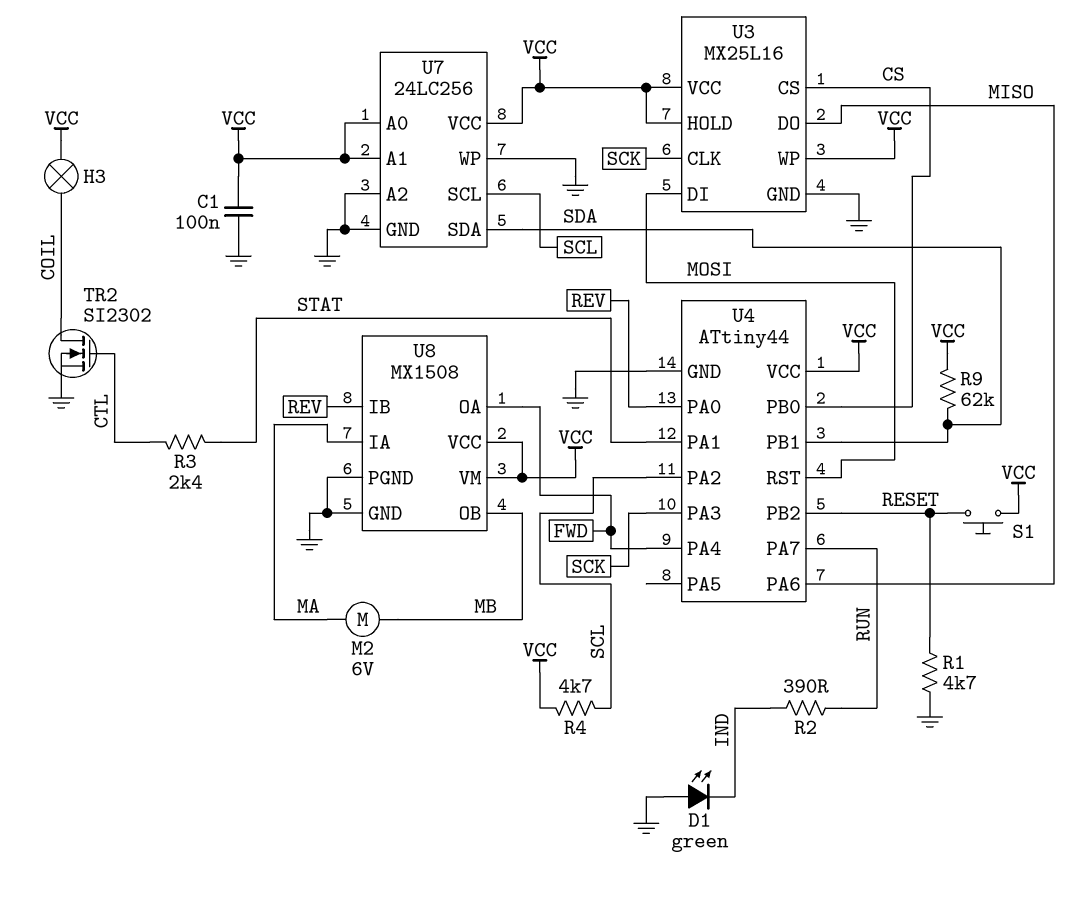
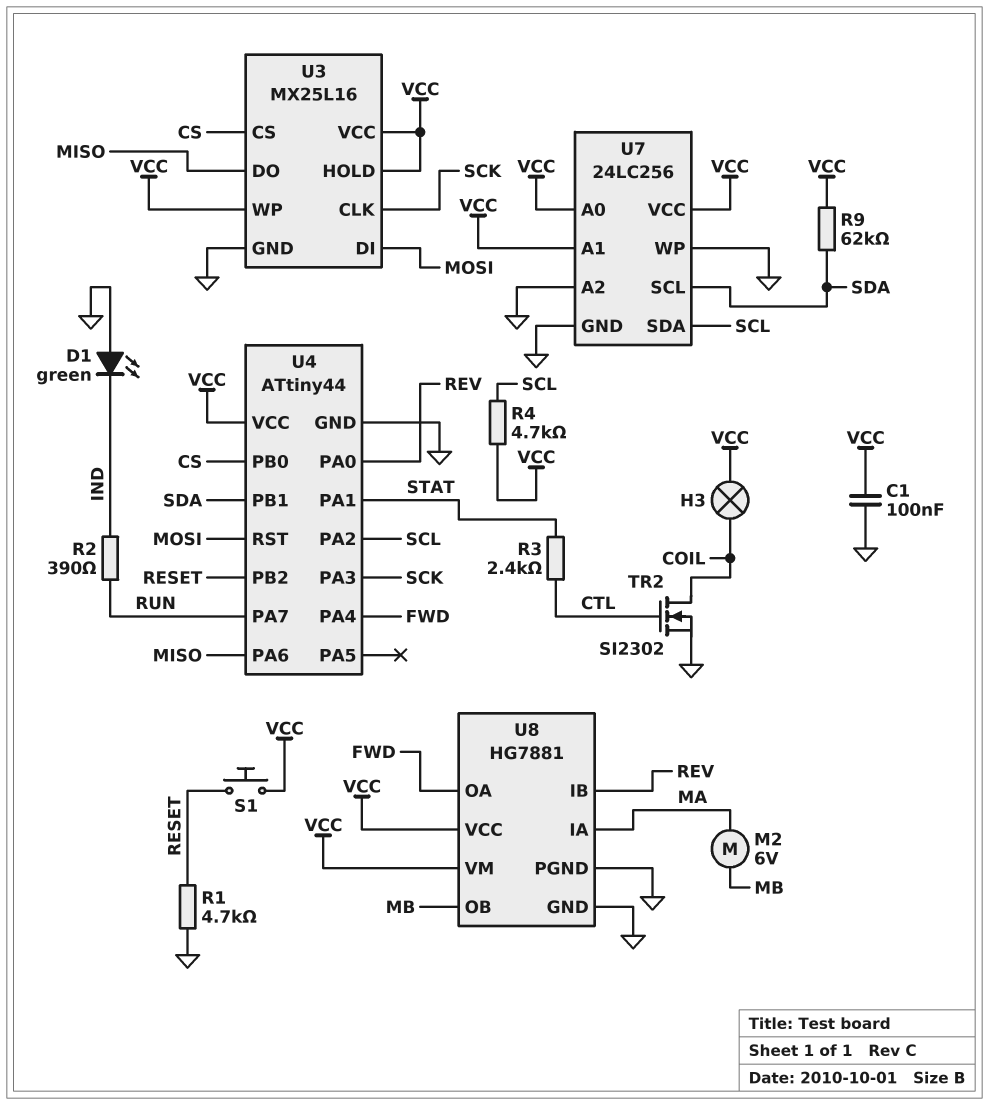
U7 pin SCL: SCL -> SDA
U7 pin SDA: SDA -> SCL
U8: MX1508 -> HG7881

